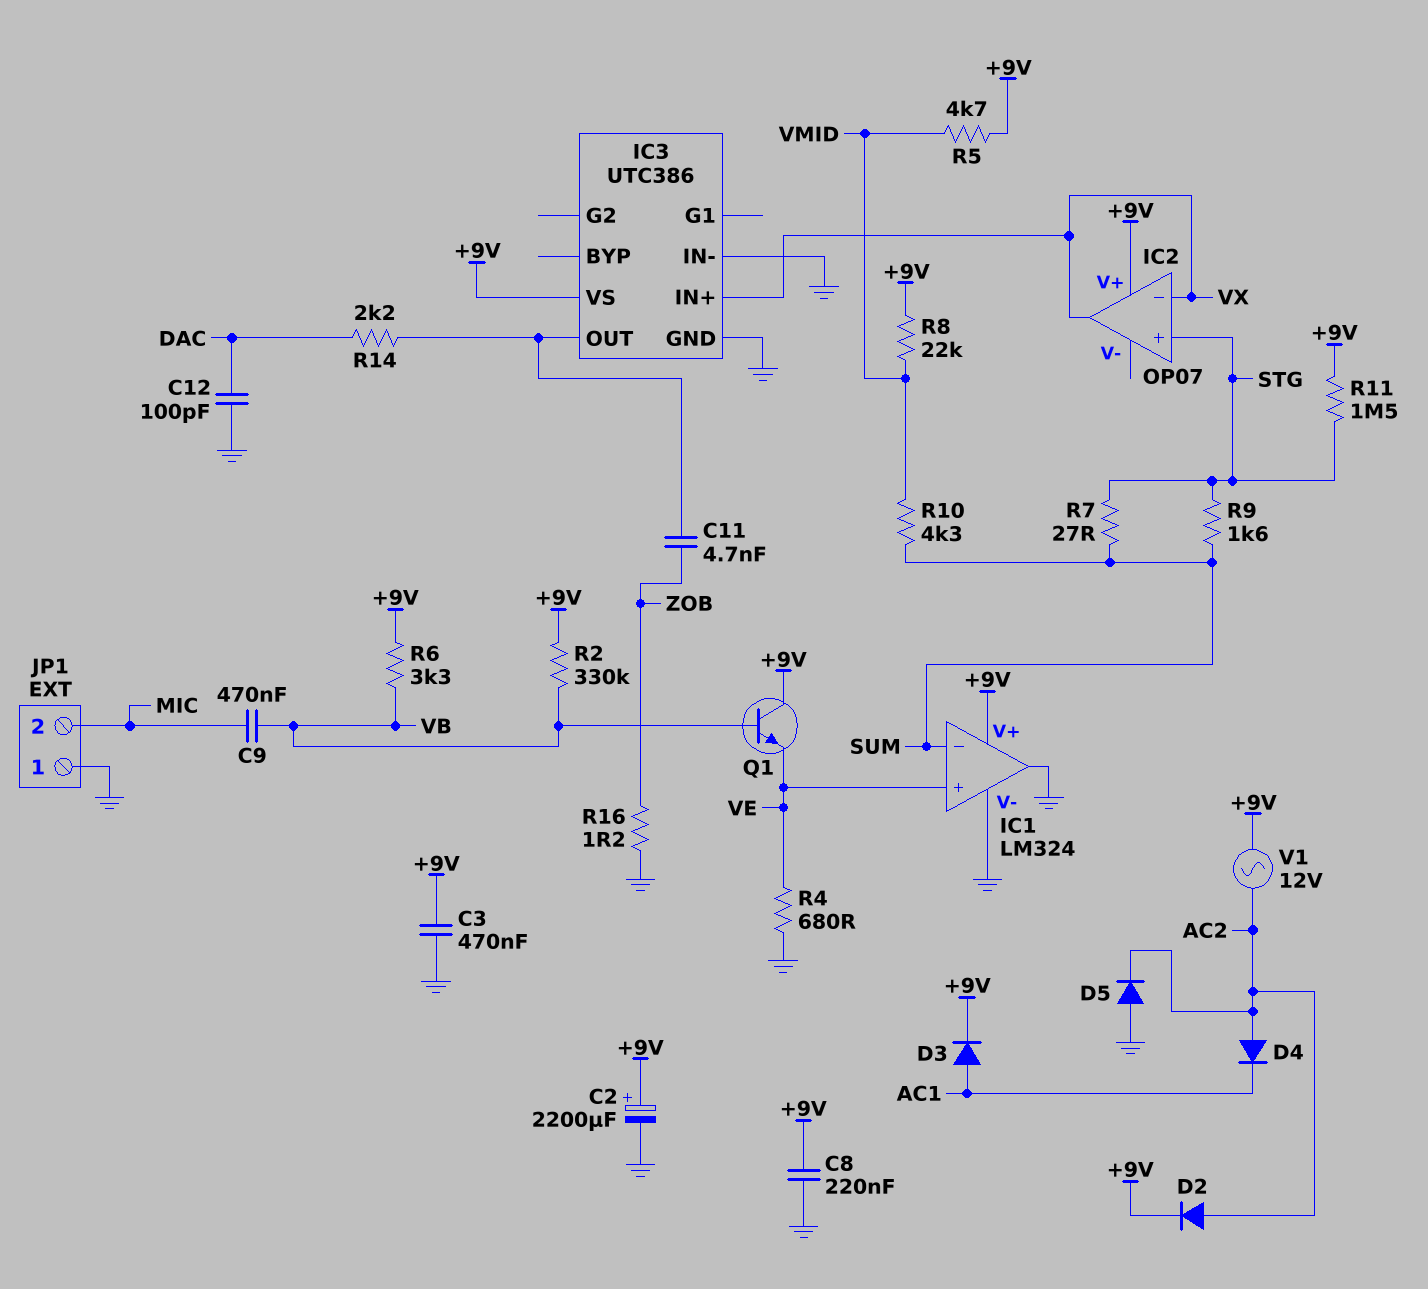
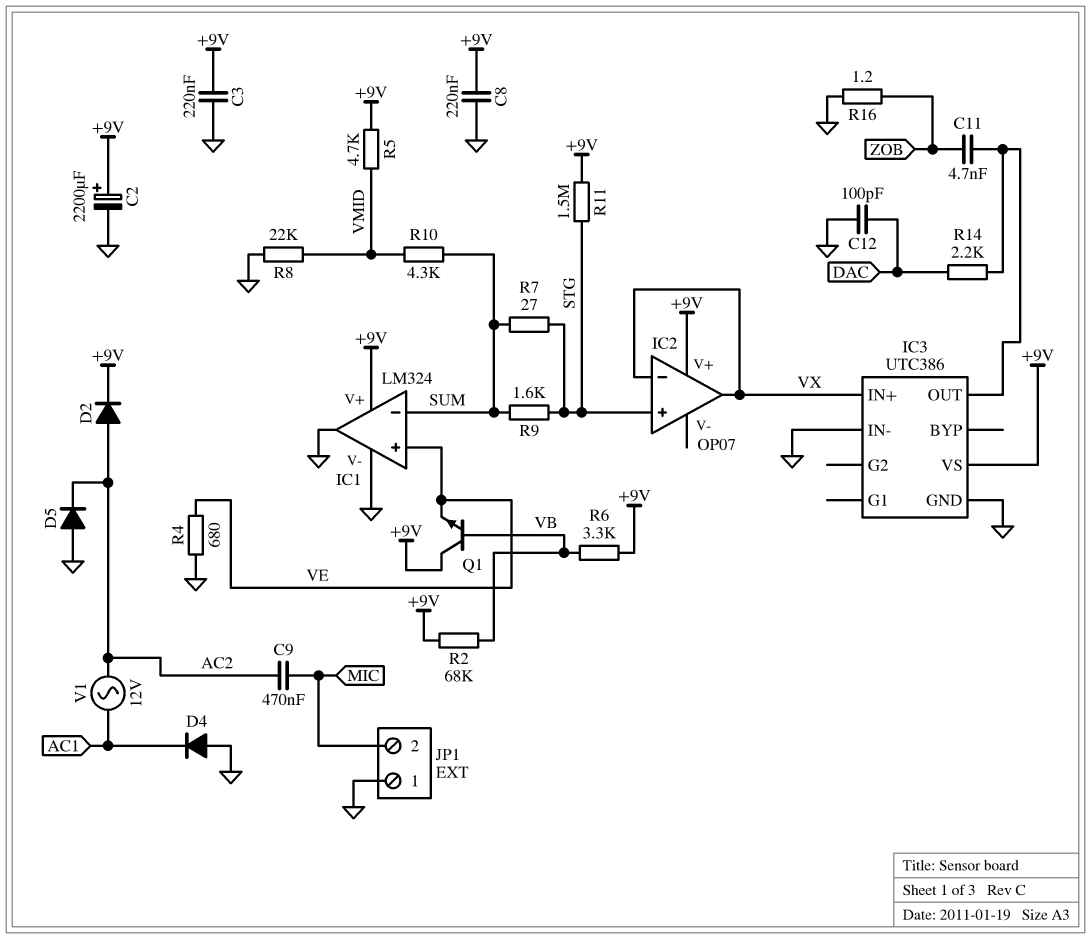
C3: 470nF (+9V, GND) -> 220nF (+9V, GND)
C9: 470nF (MIC, VB) -> 470nF (AC2, MIC)
D3: diode (A AC1, K +9V) -> none
D4: diode (A AC2, K AC1) -> diode (A GND, K AC1)
R2: 330k (+9V, VB) -> 68k (+9V, VB)
R8: 22k (+9V, VMID) -> 22k (GND, VMID)
V1: AC 12V (+9V, AC2) -> AC 12V (AC1, AC2)

